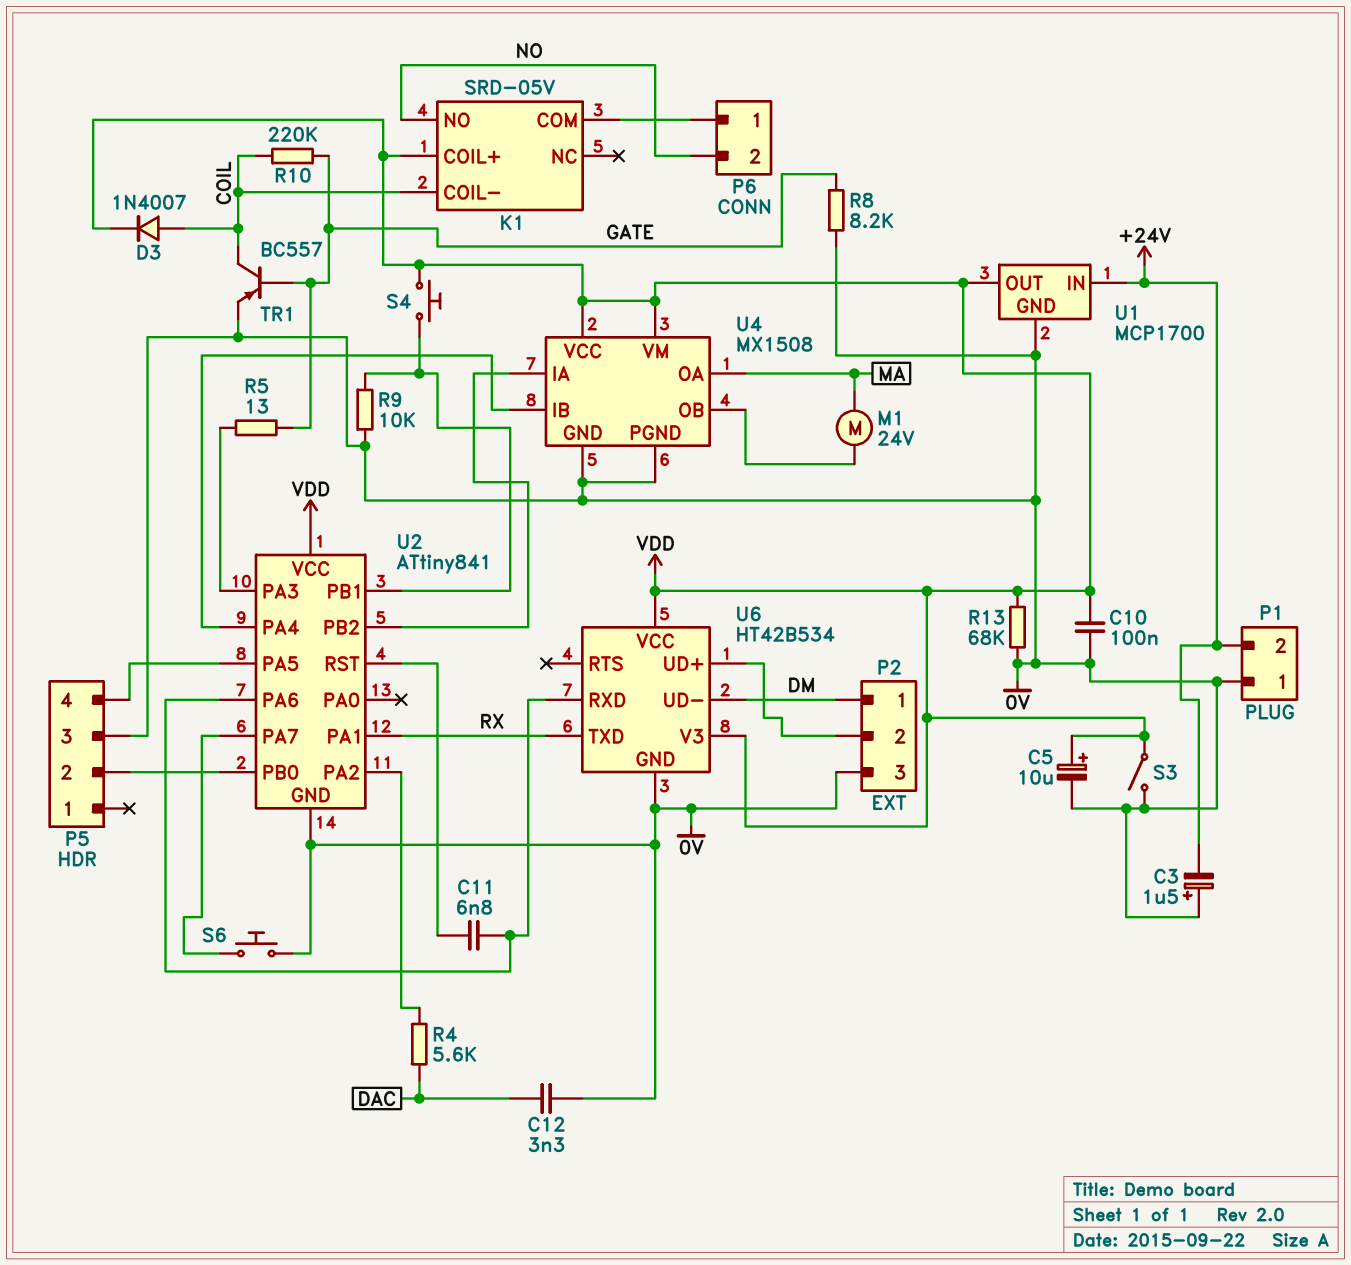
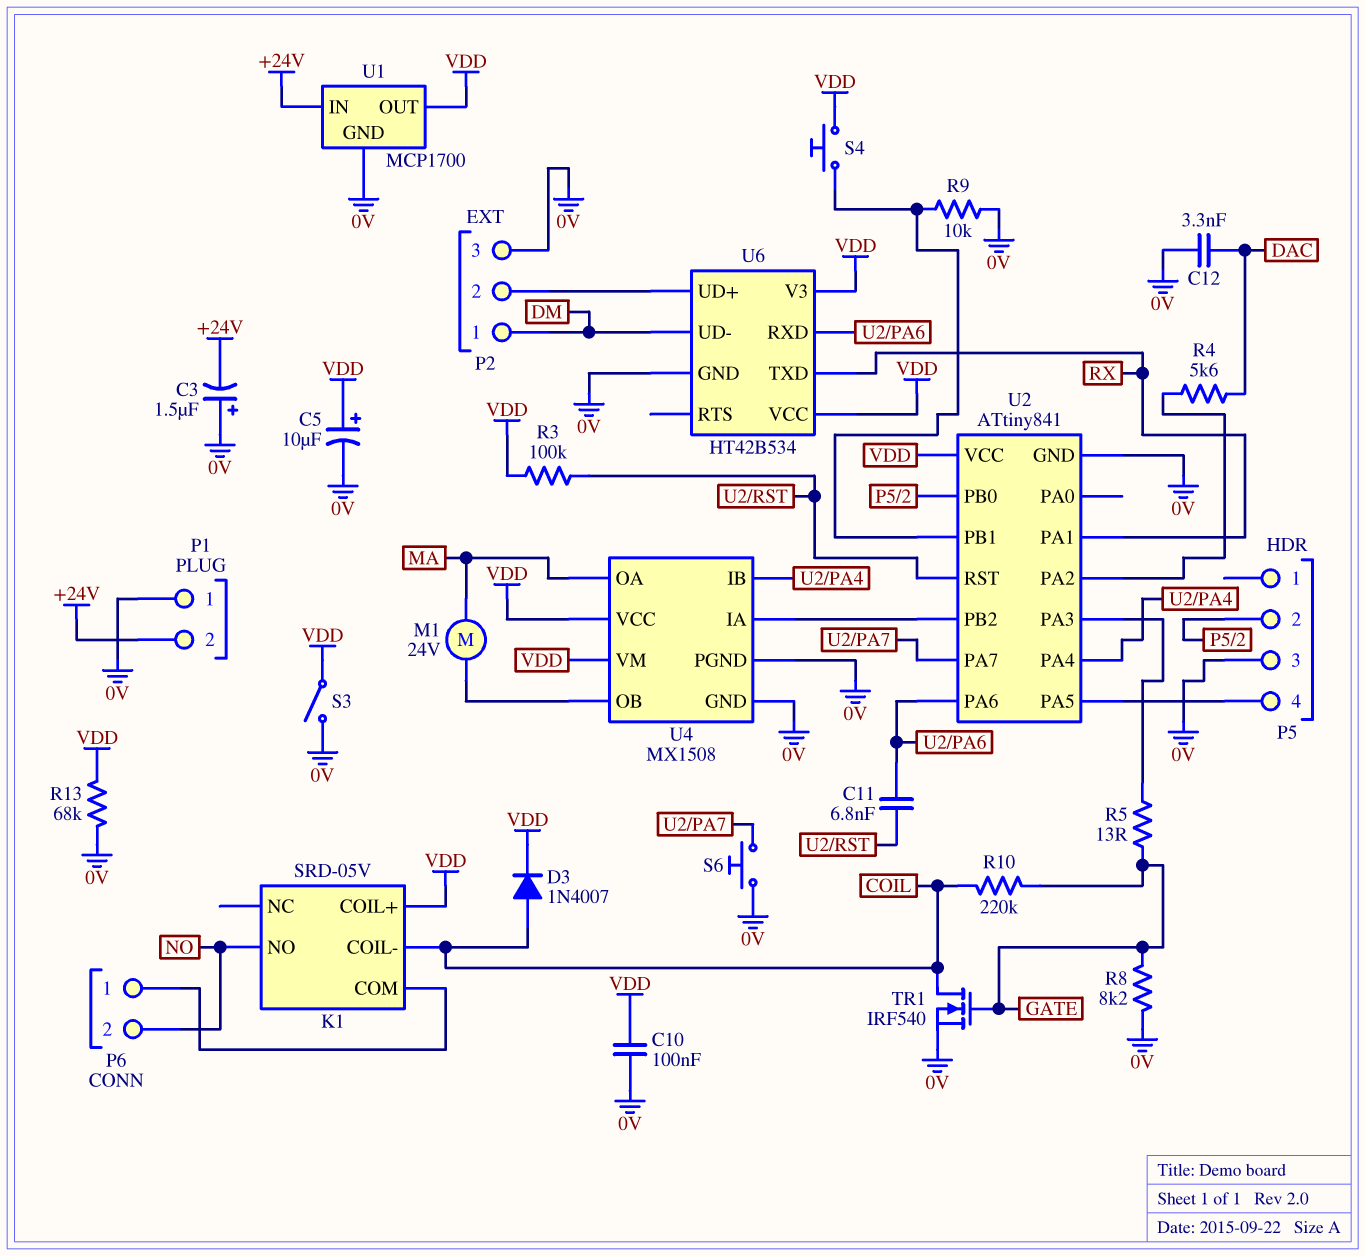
R3: none -> 100k (U2/RST, VDD)
TR1: PNP BC557 (B GATE, C COIL, E 0V) -> NMOS IRF540 (G GATE, D COIL, S 0V)

